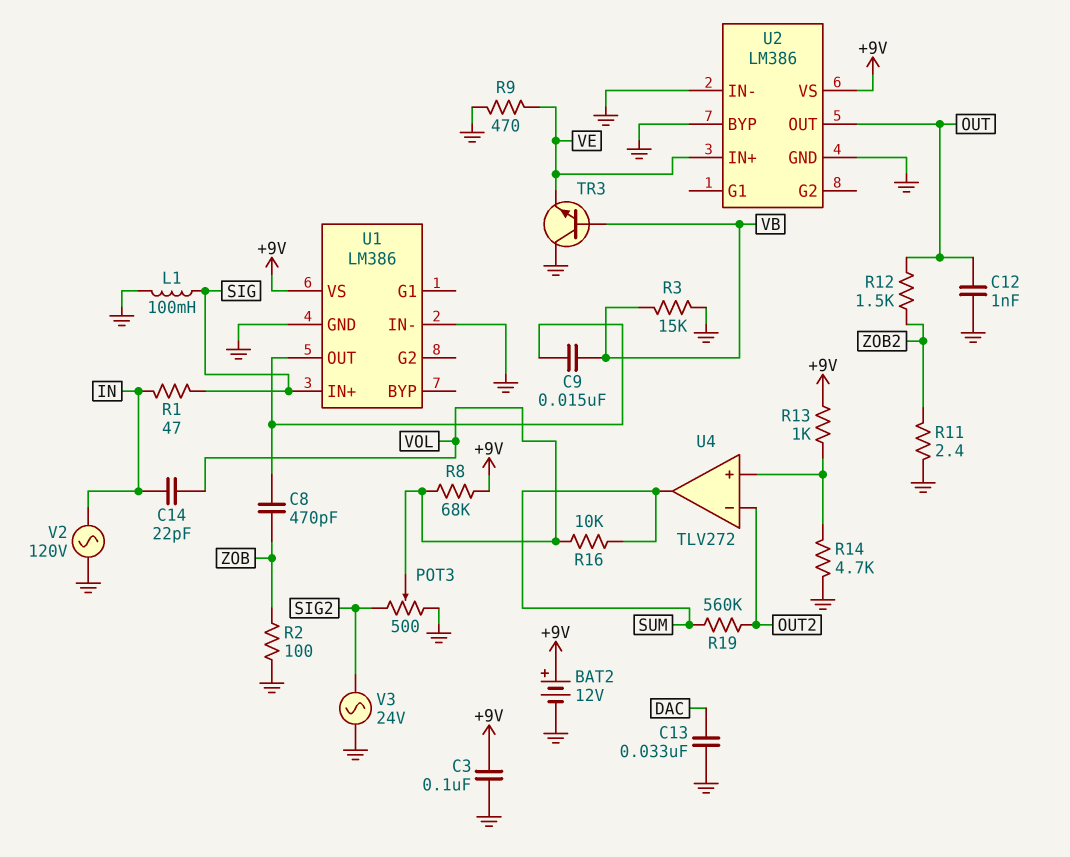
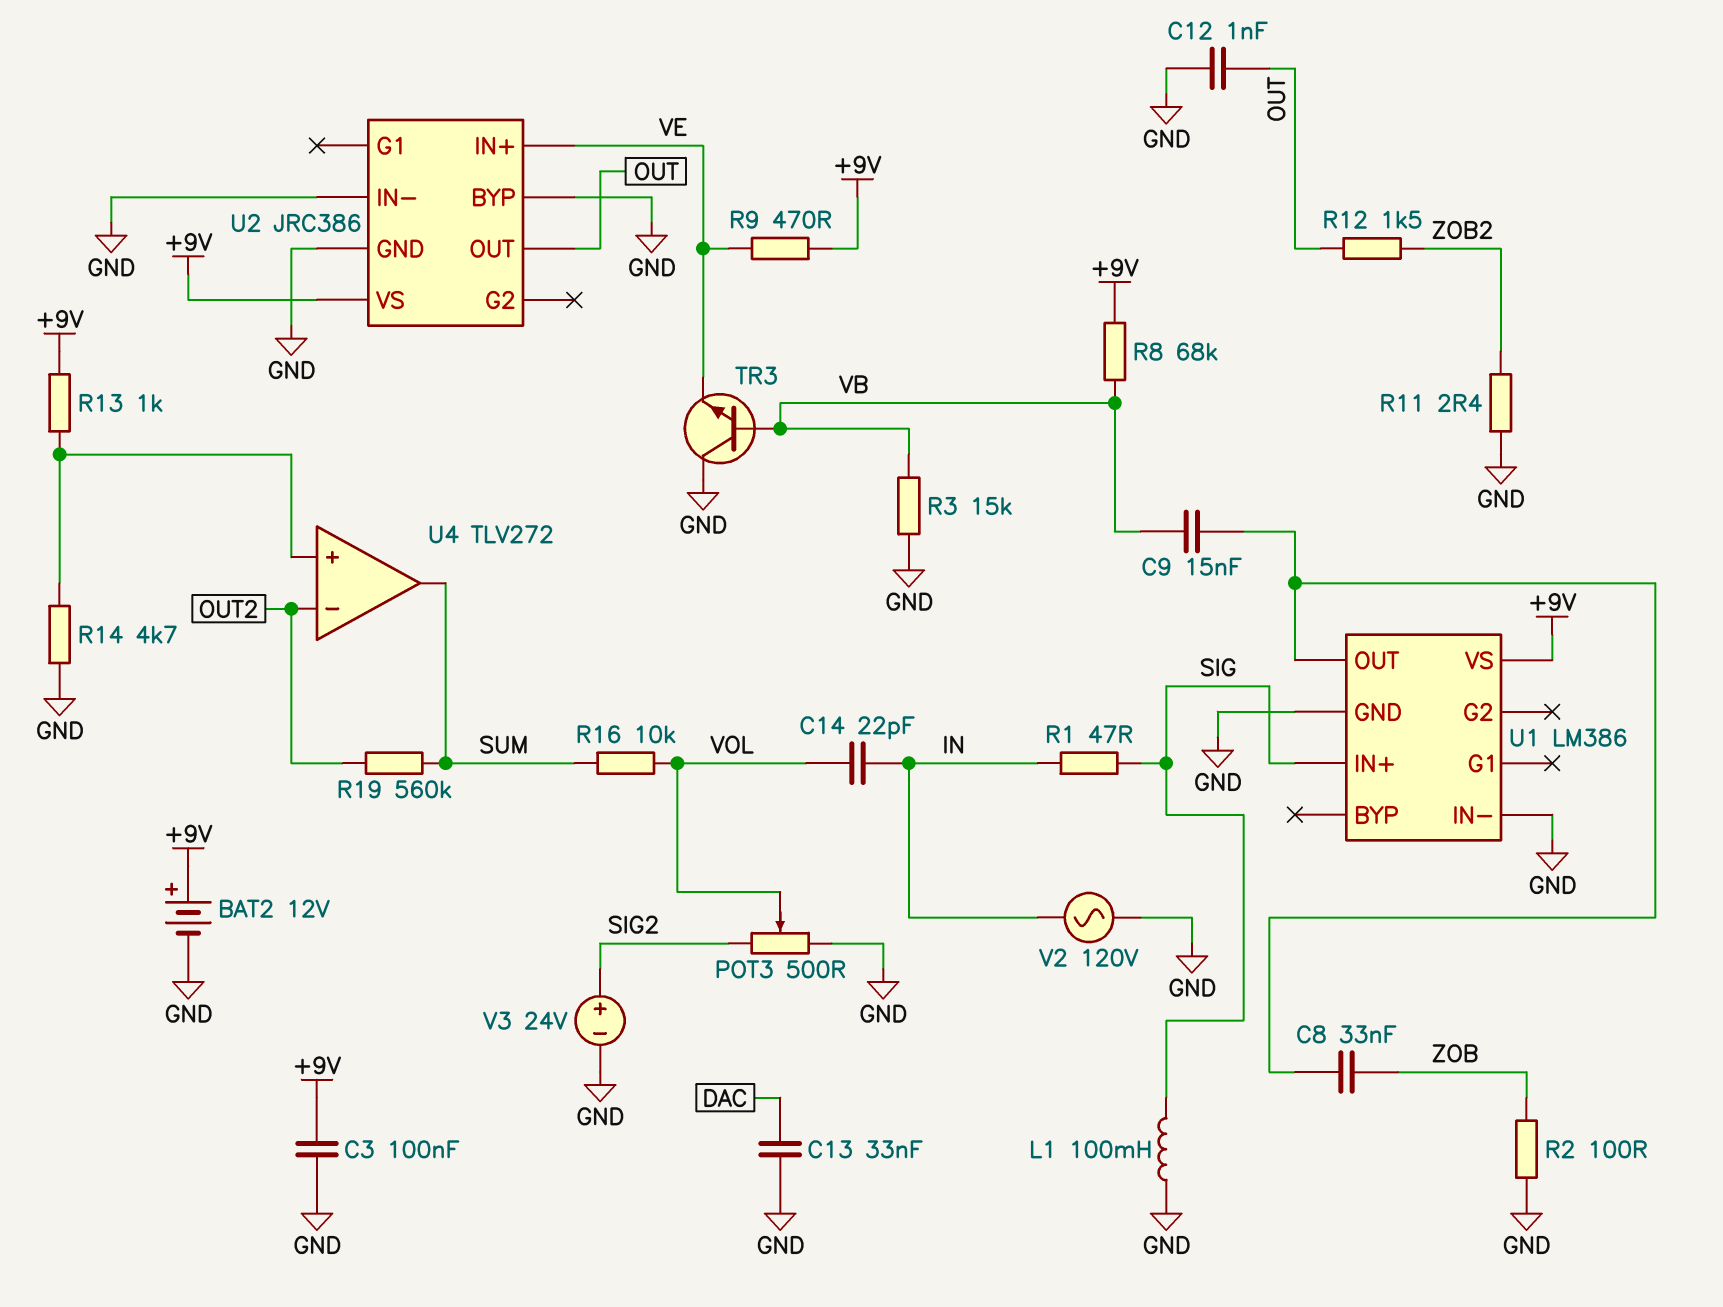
C8: 470pF (U1/OUT, ZOB) -> 33nF (U1/OUT, ZOB)
R8: 68k (+9V, VOL) -> 68k (+9V, VB)
R9: 470 (GND, VE) -> 470 (+9V, VE)
U2: LM386 -> JRC386
V3: AC 24V (GND, SIG2) -> 24V (plus SIG2, minus GND)

